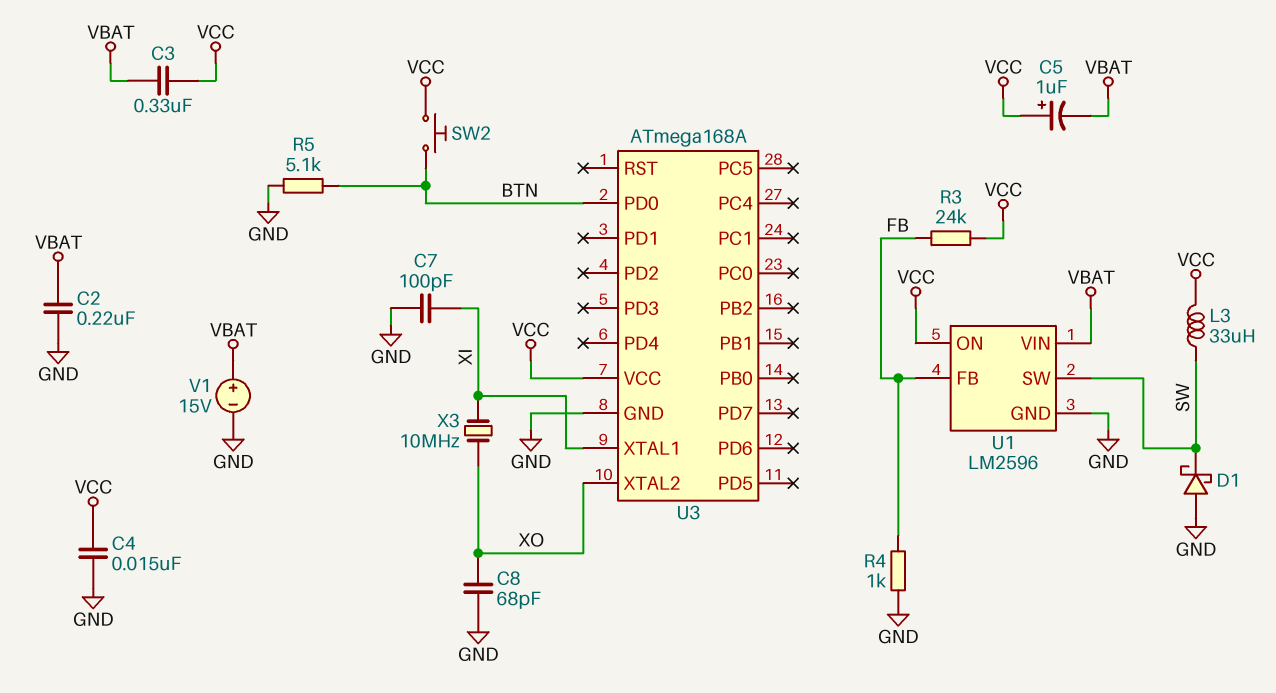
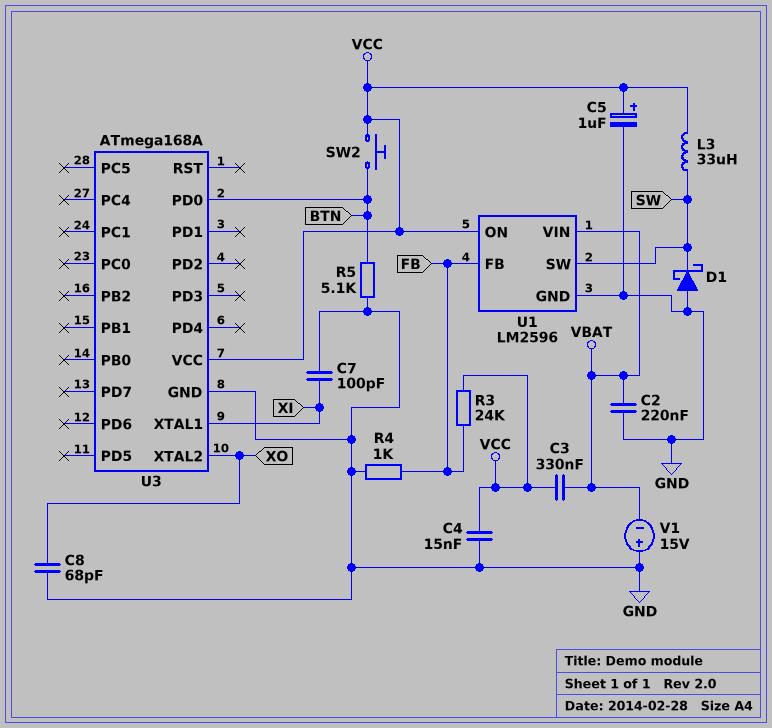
C5: 1uF (plus VCC, minus VBAT) -> 1uF (plus VCC, minus GND)
V1: 15V (plus VBAT, minus GND) -> 15V (plus GND, minus VBAT)
X3: 10MHz (XI, XO) -> none

